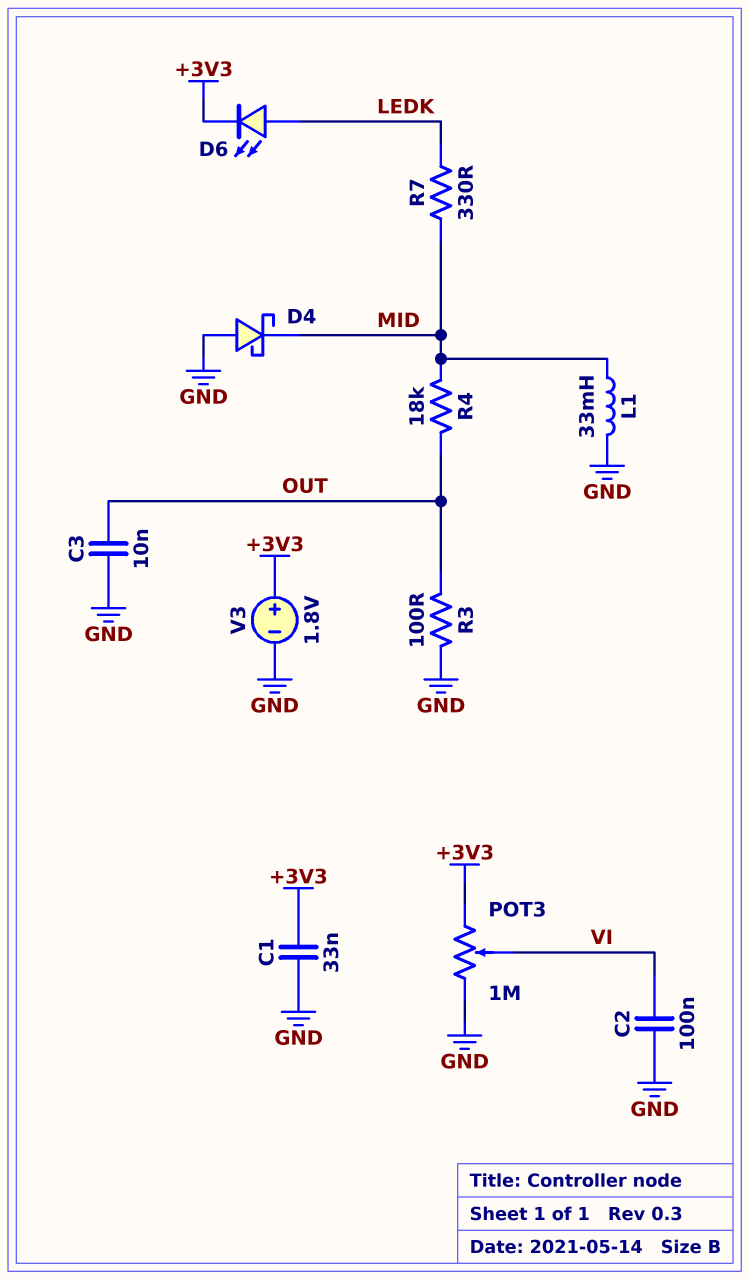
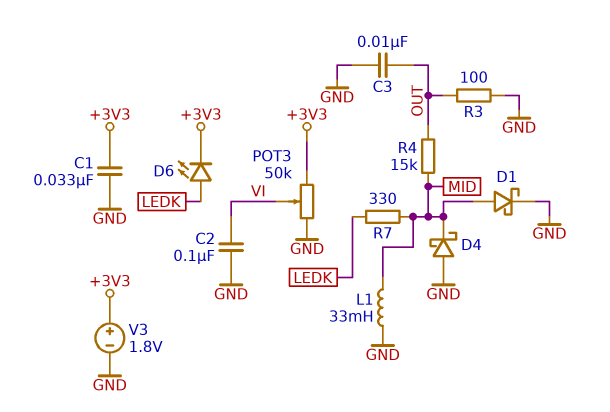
D1: none -> schottky (A MID, K GND)
POT3: 1M (+3V3, GND, wiper VI) -> 50k (+3V3, GND, wiper VI)
R4: 18k (MID, OUT) -> 15k (MID, OUT)

